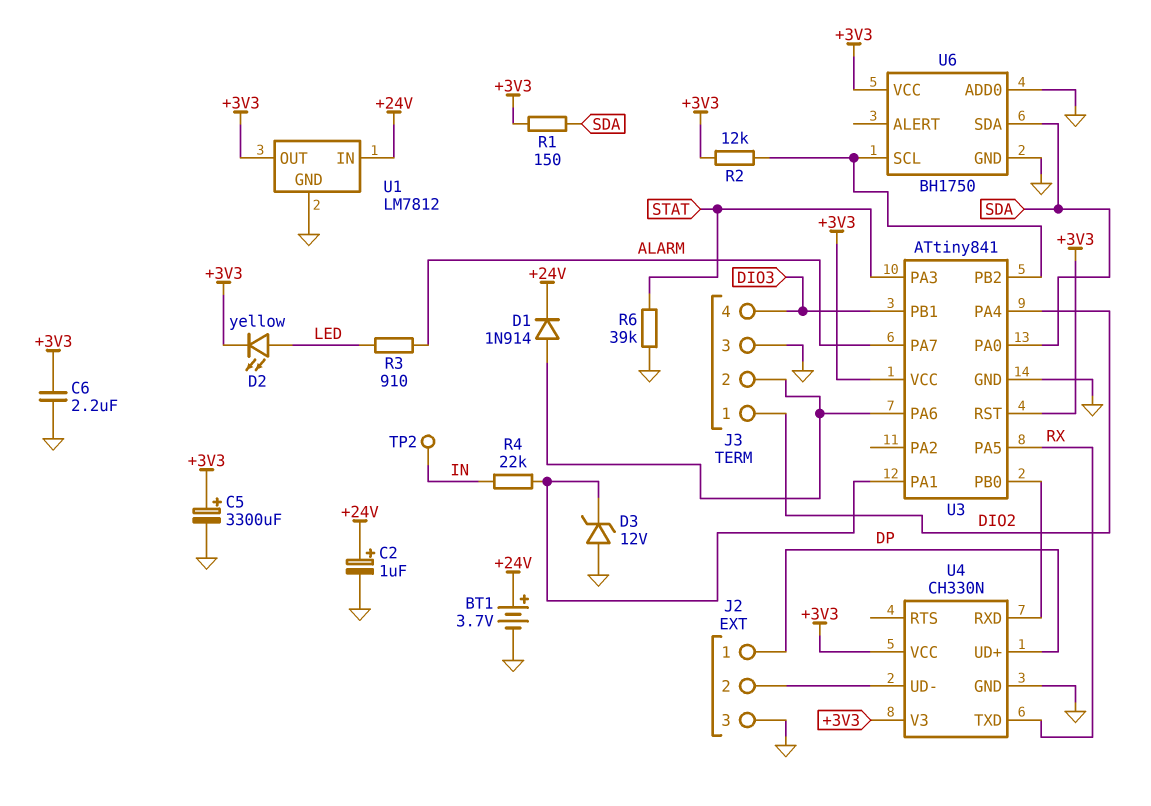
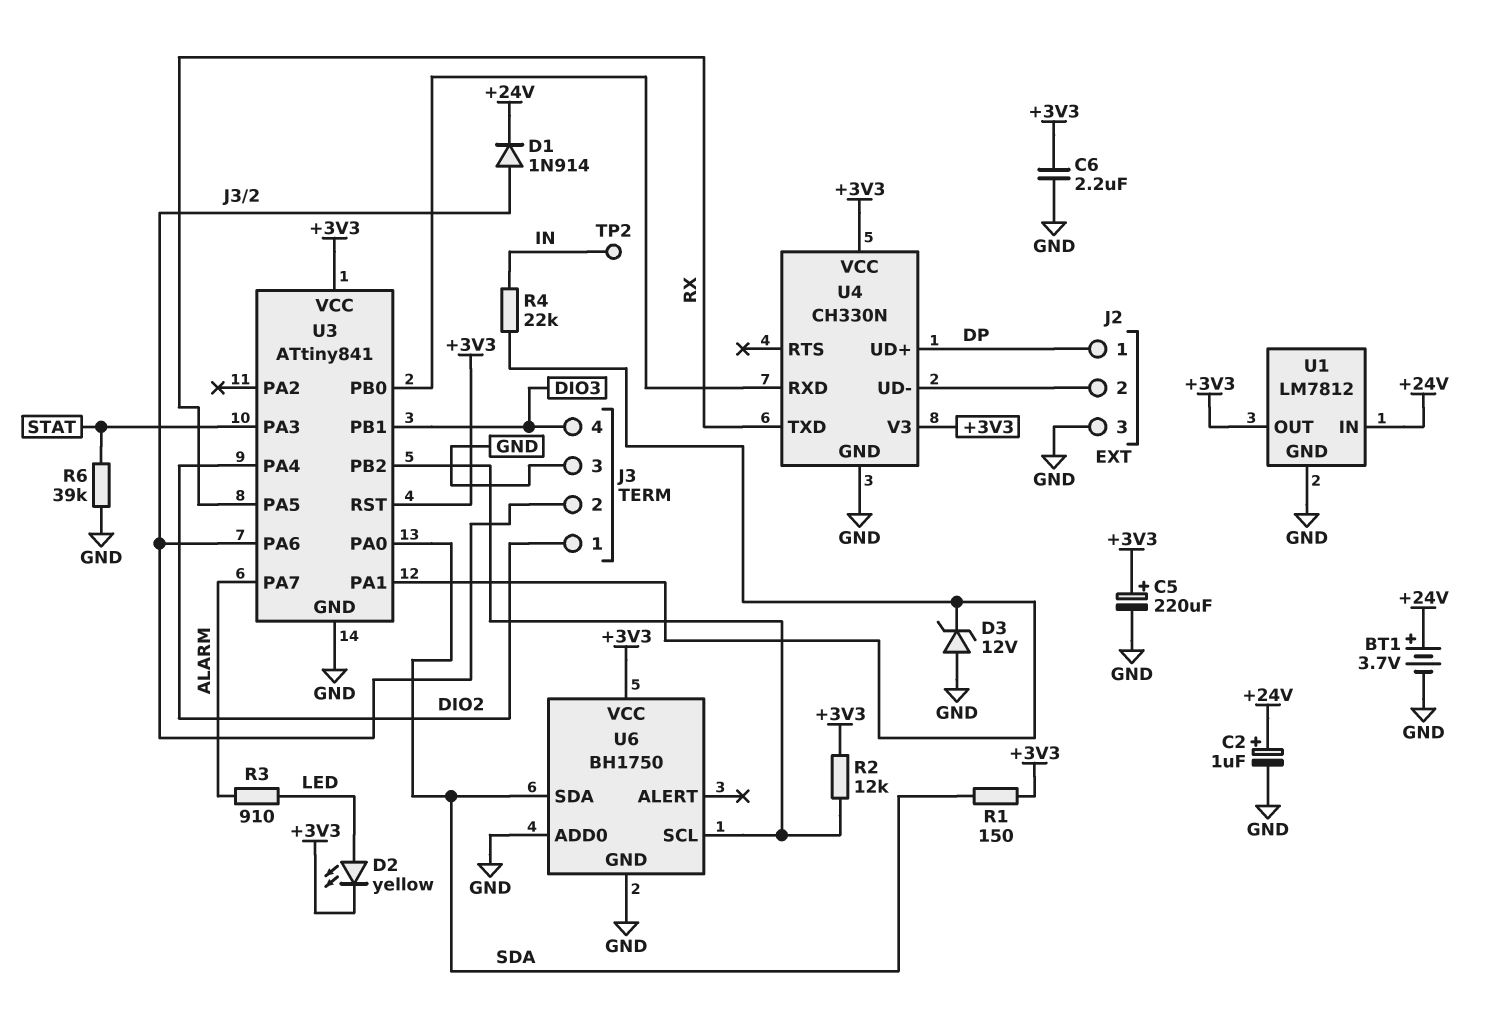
C5: 3300uF (plus +3V3, minus GND) -> 220uF (plus +3V3, minus GND)

